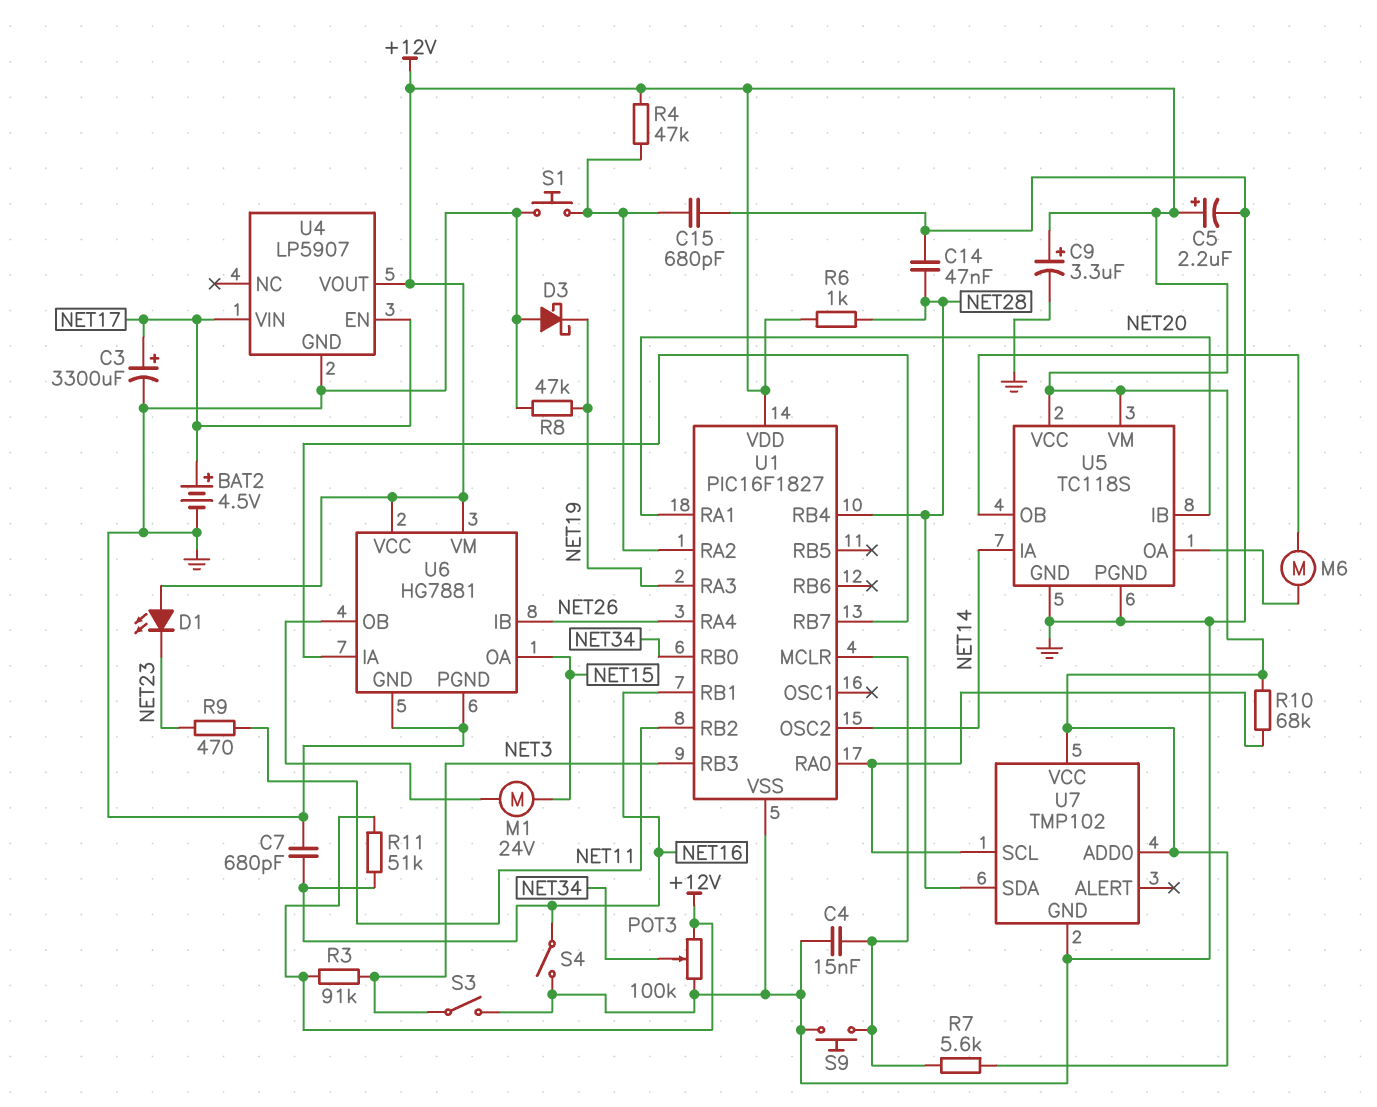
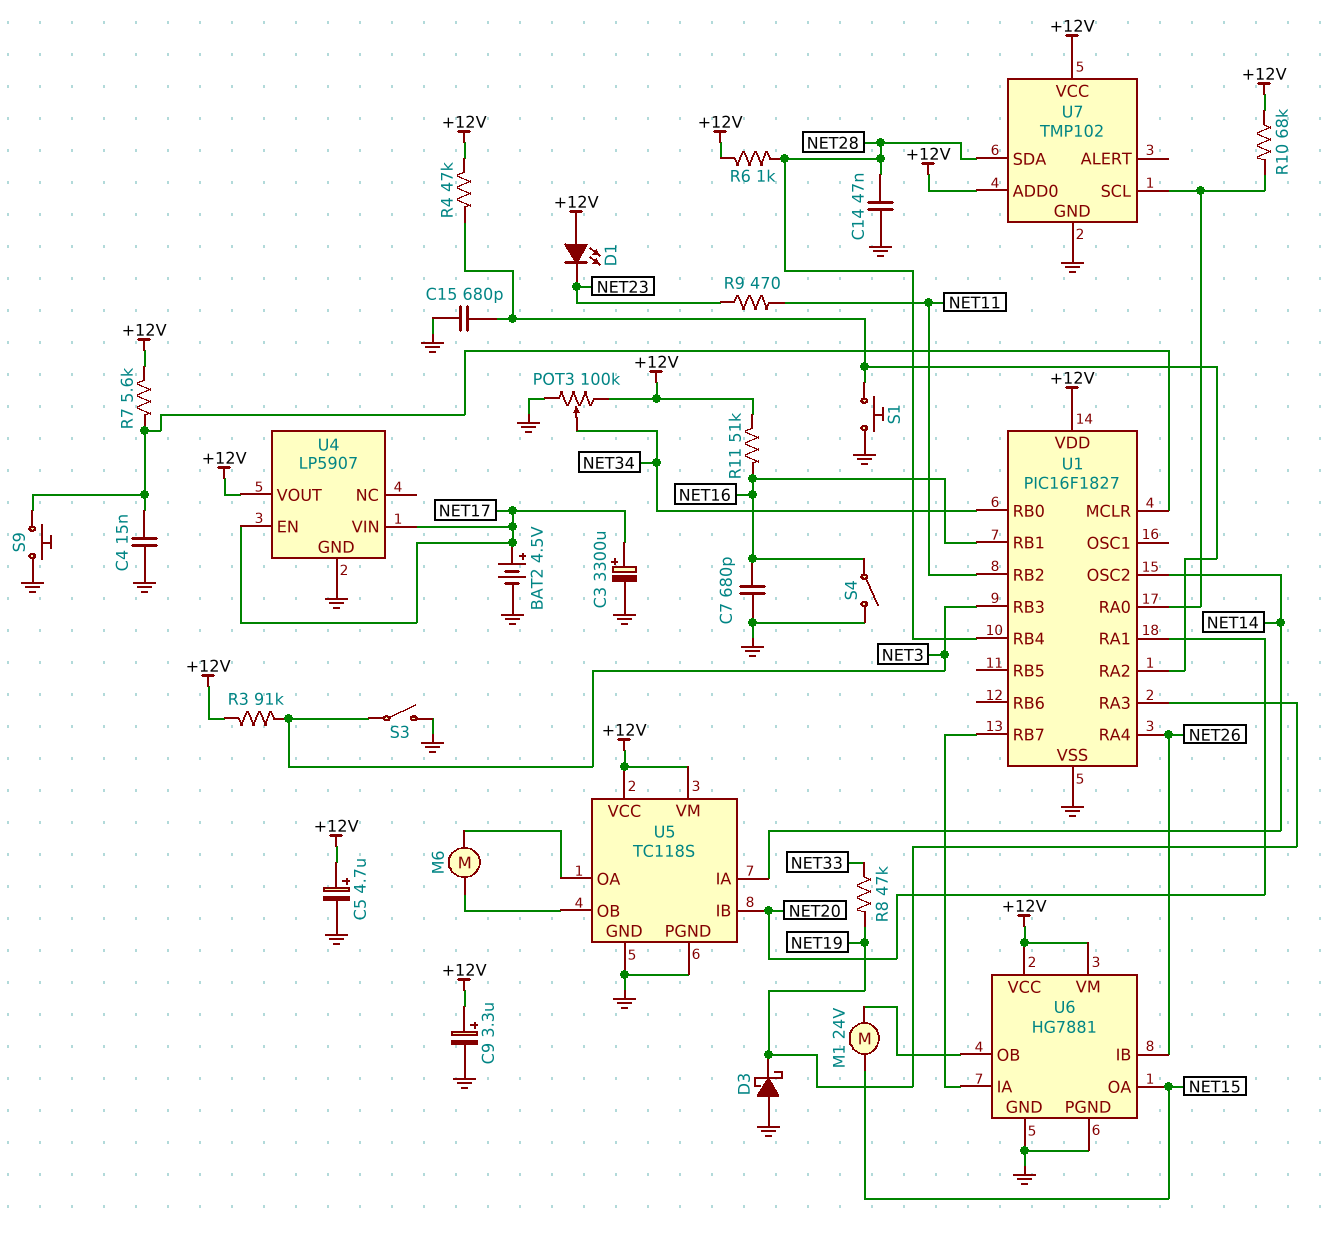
C5: 2.2uF (plus +12V, minus GND) -> 4.7uF (plus +12V, minus GND)
R8: 47k (GND, NET19) -> 47k (NET19, NET33)

